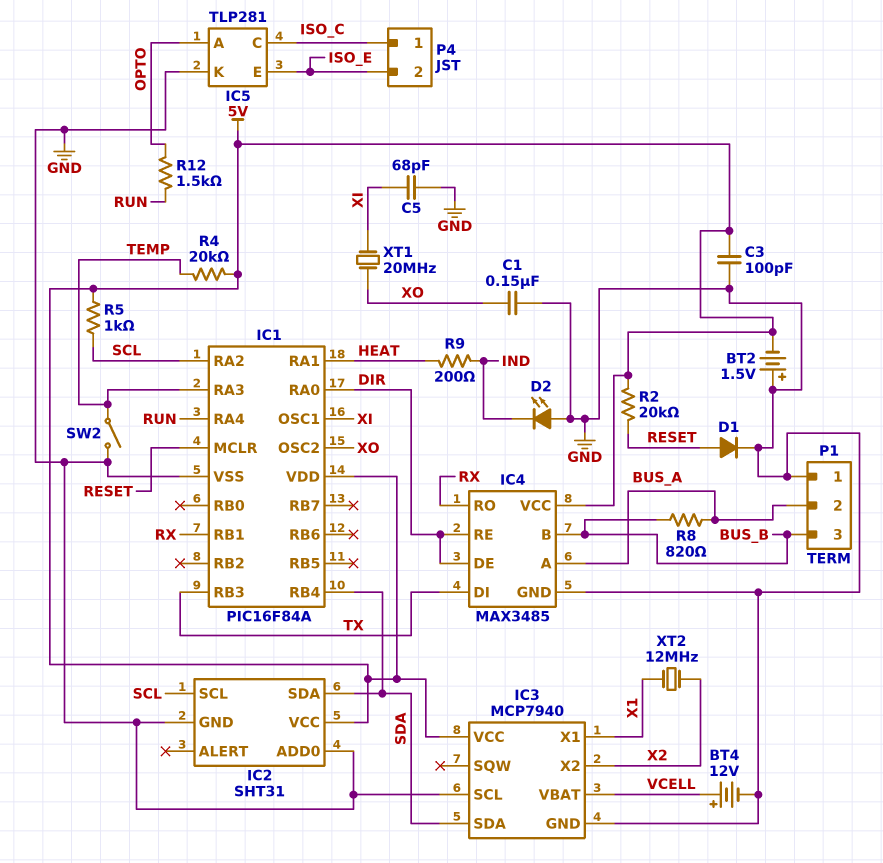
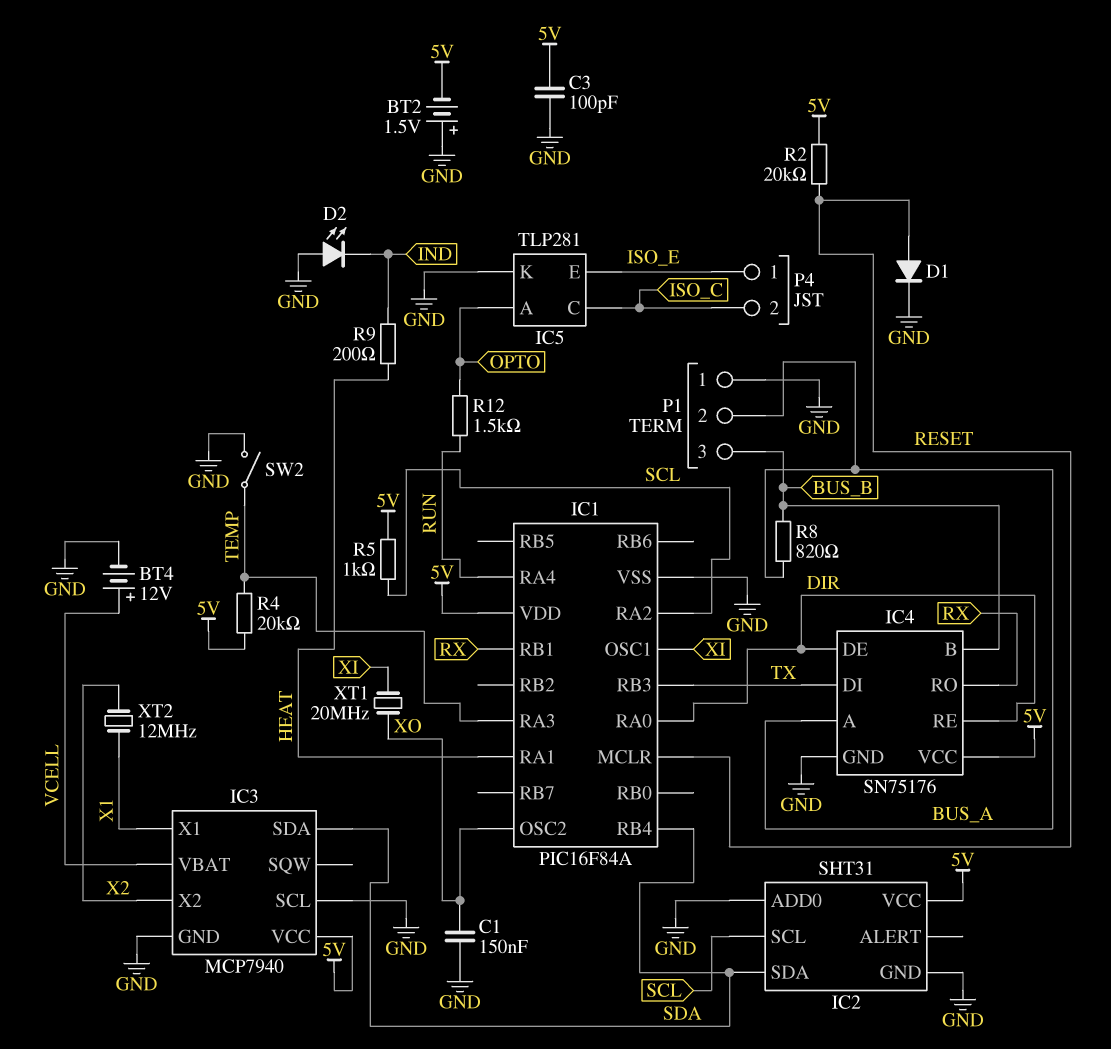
C5: 68pF (GND, XI) -> none
IC4: MAX3485 -> SN75176
P4 pin 1: ISO_C -> ISO_E
P4 pin 2: ISO_E -> ISO_C

